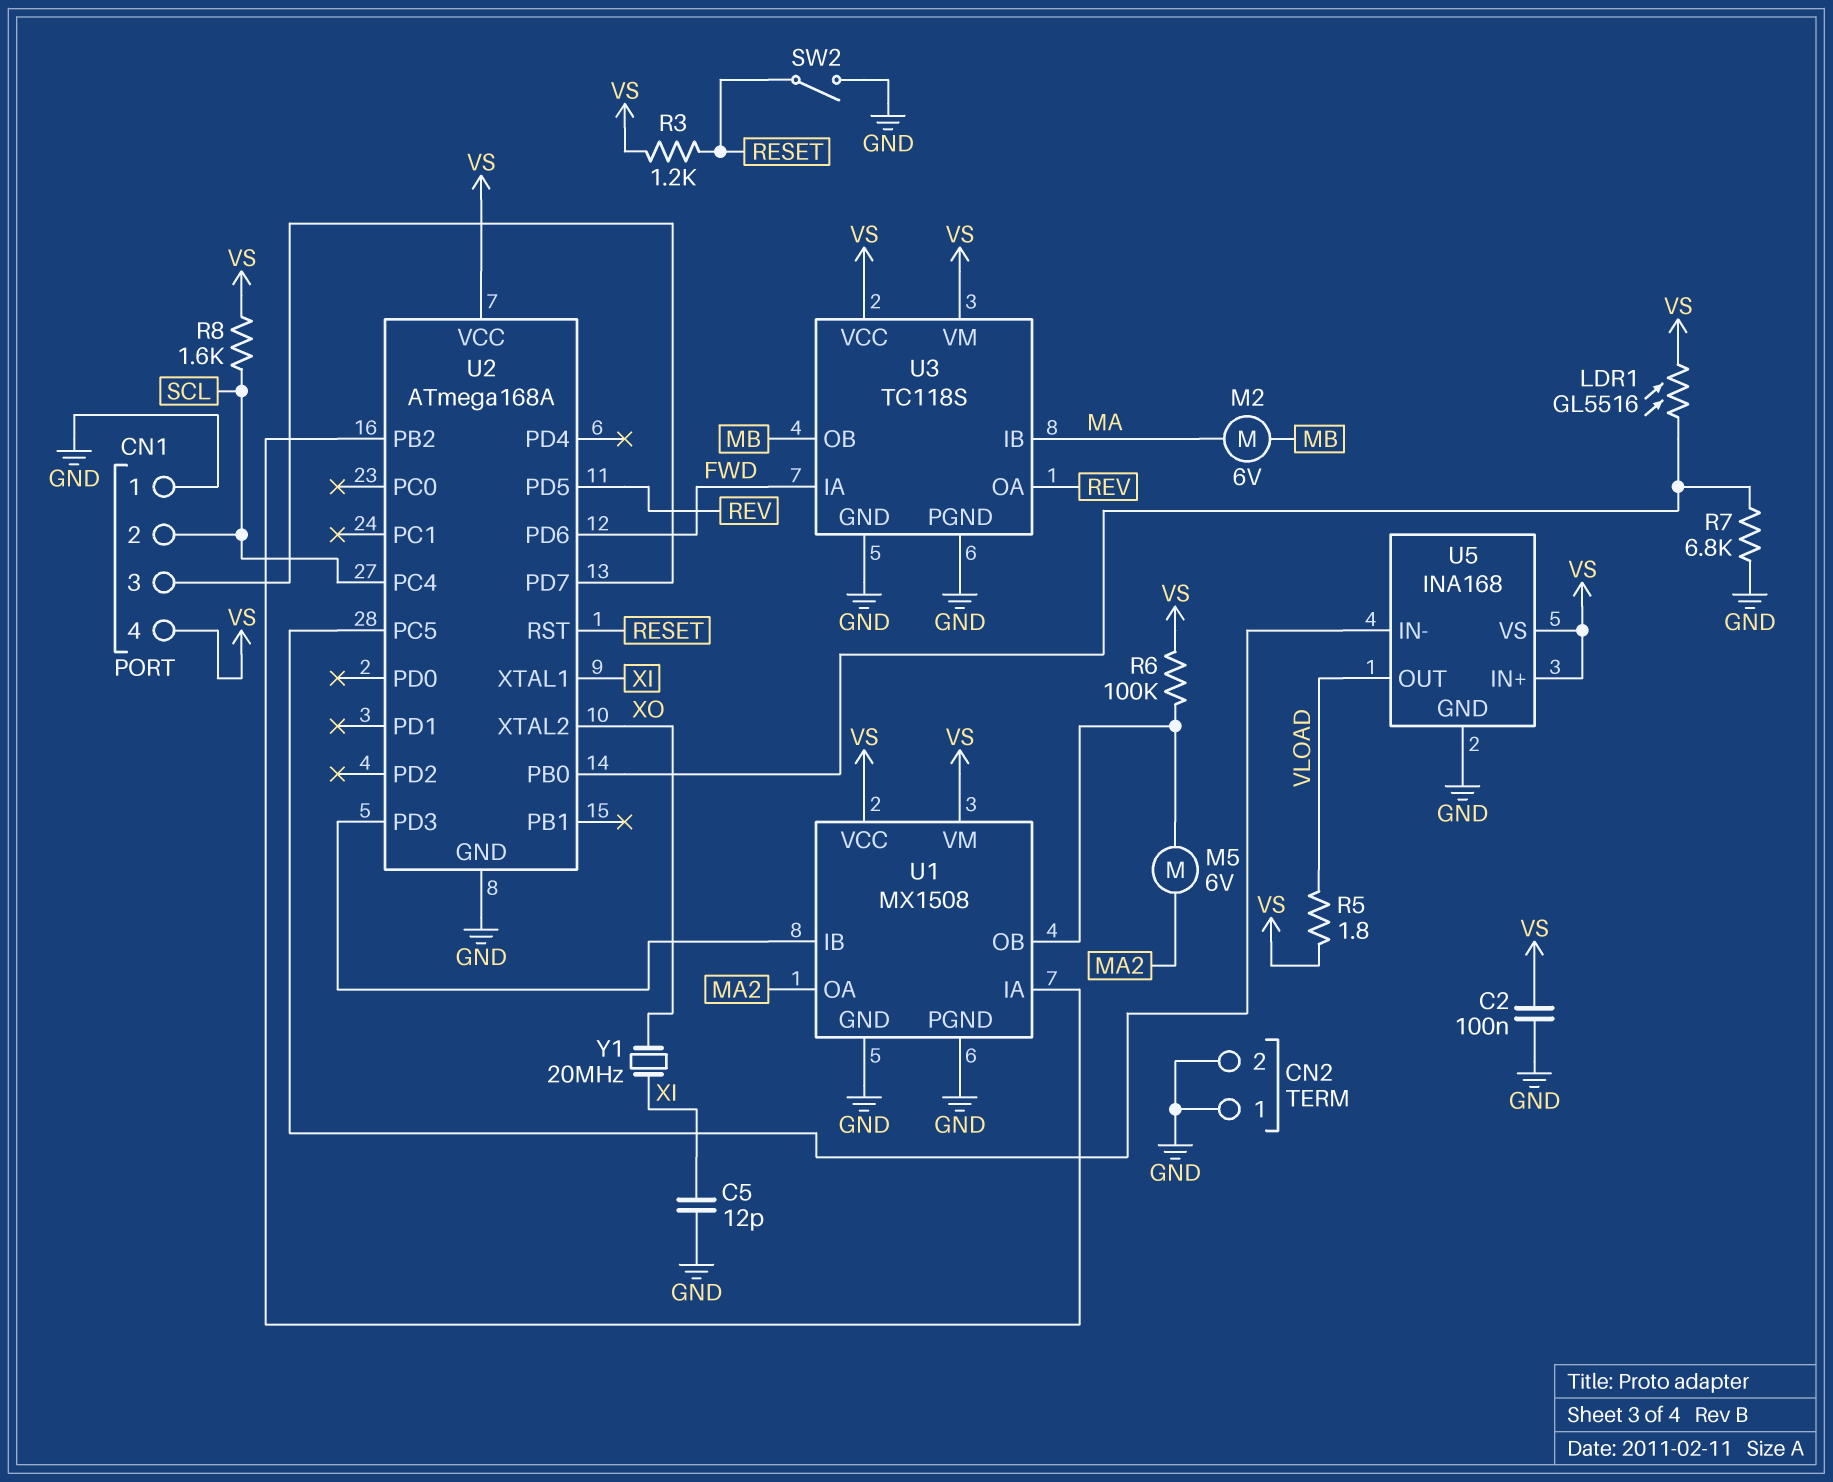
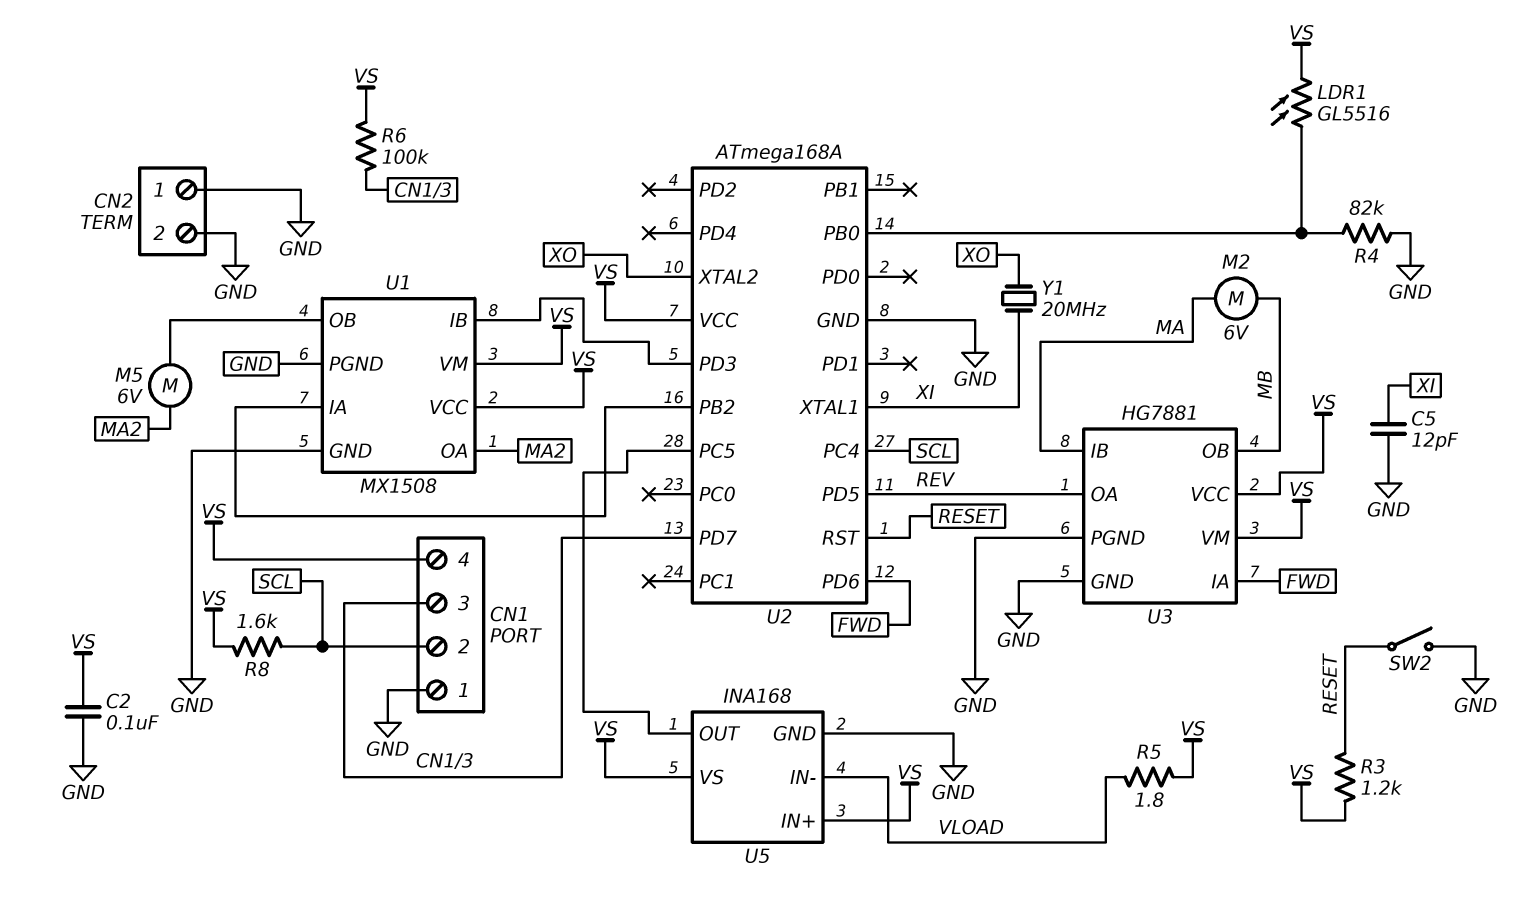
R4: none -> 82k (GND, U2/PB0)
R6: 100k (U1/OB, VS) -> 100k (CN1/3, VS)
R7: 6.8k (GND, U2/PB0) -> none
U3: TC118S -> HG7881
U5 pin IN-: U2/PC5 -> VLOAD
U5 pin OUT: VLOAD -> U2/PC5

